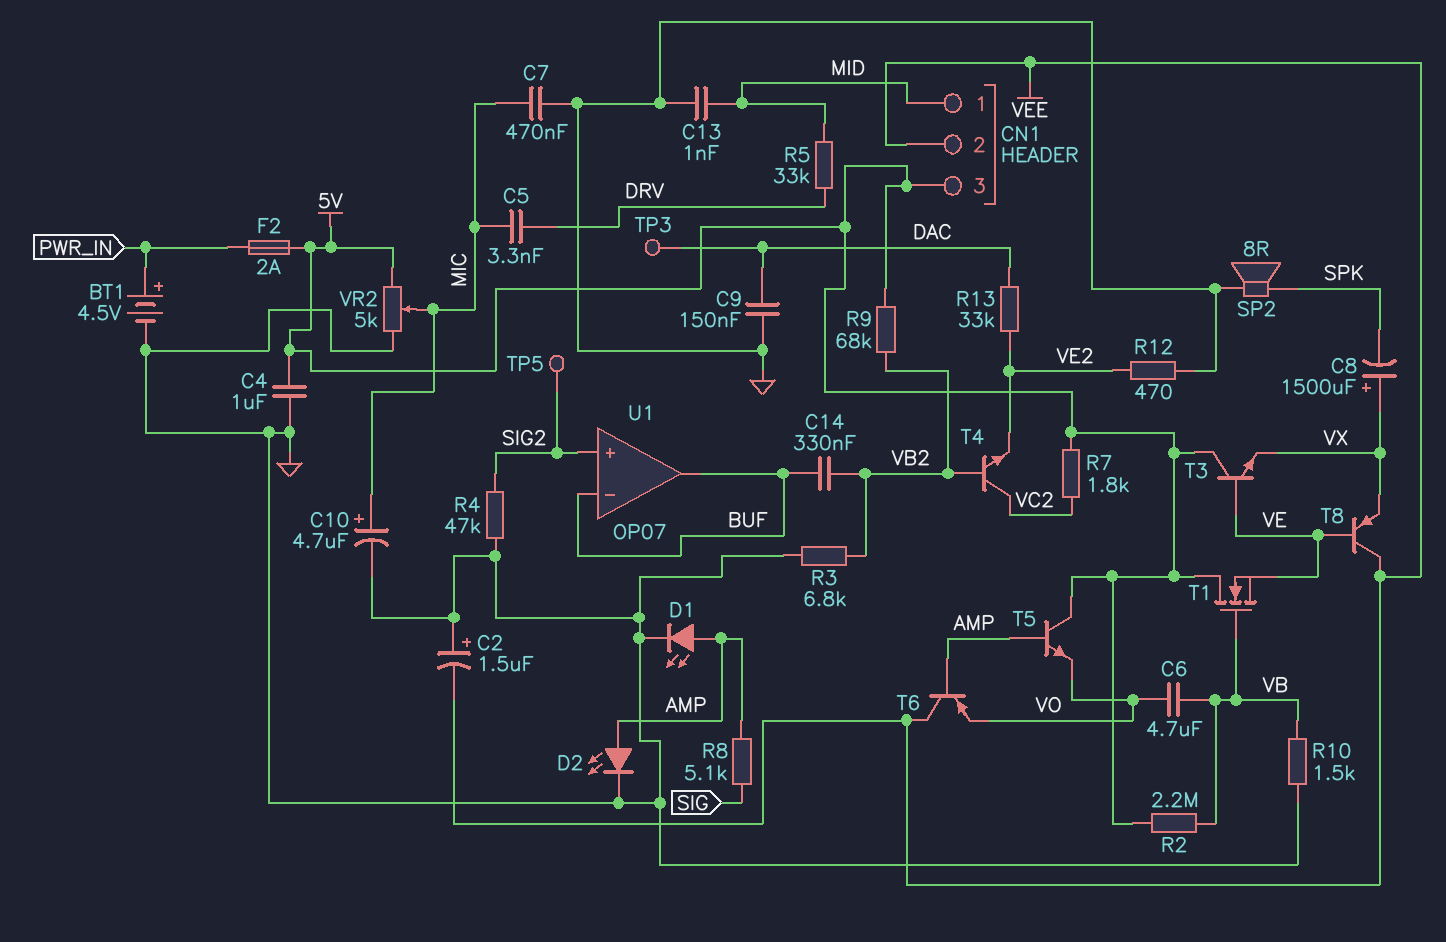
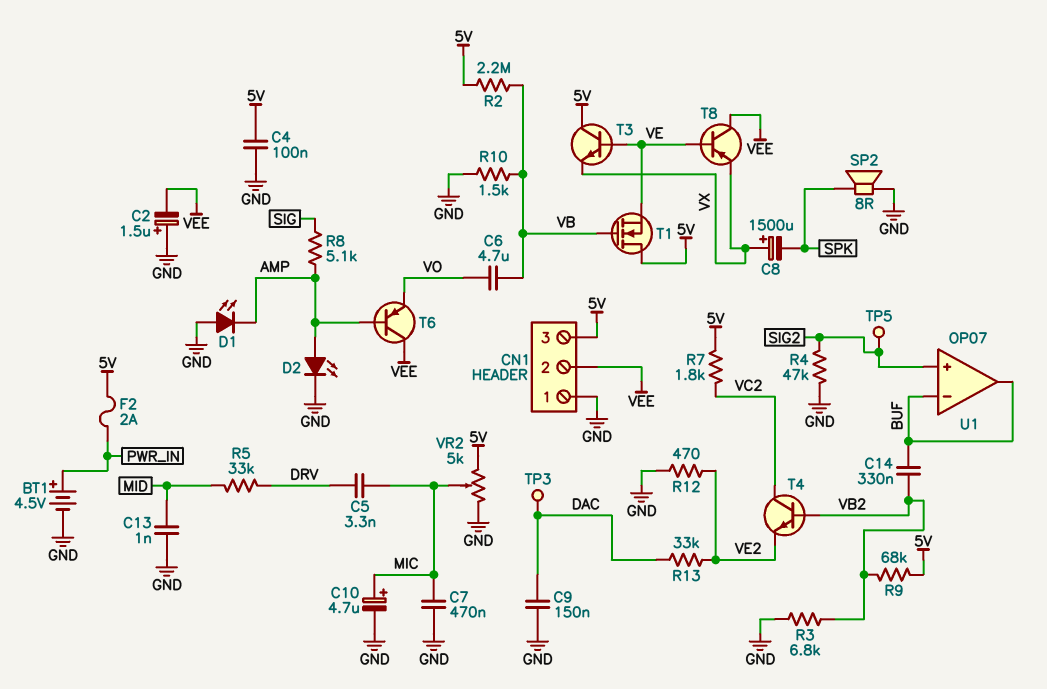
C4: 1uF (5V, GND) -> 100nF (5V, GND)
CN1 pin 1: MID -> GND
D1: LED (A AMP, K GND) -> LED (A GND, K AMP)
T5: NPN (B AMP, C 5V, E VO) -> none

